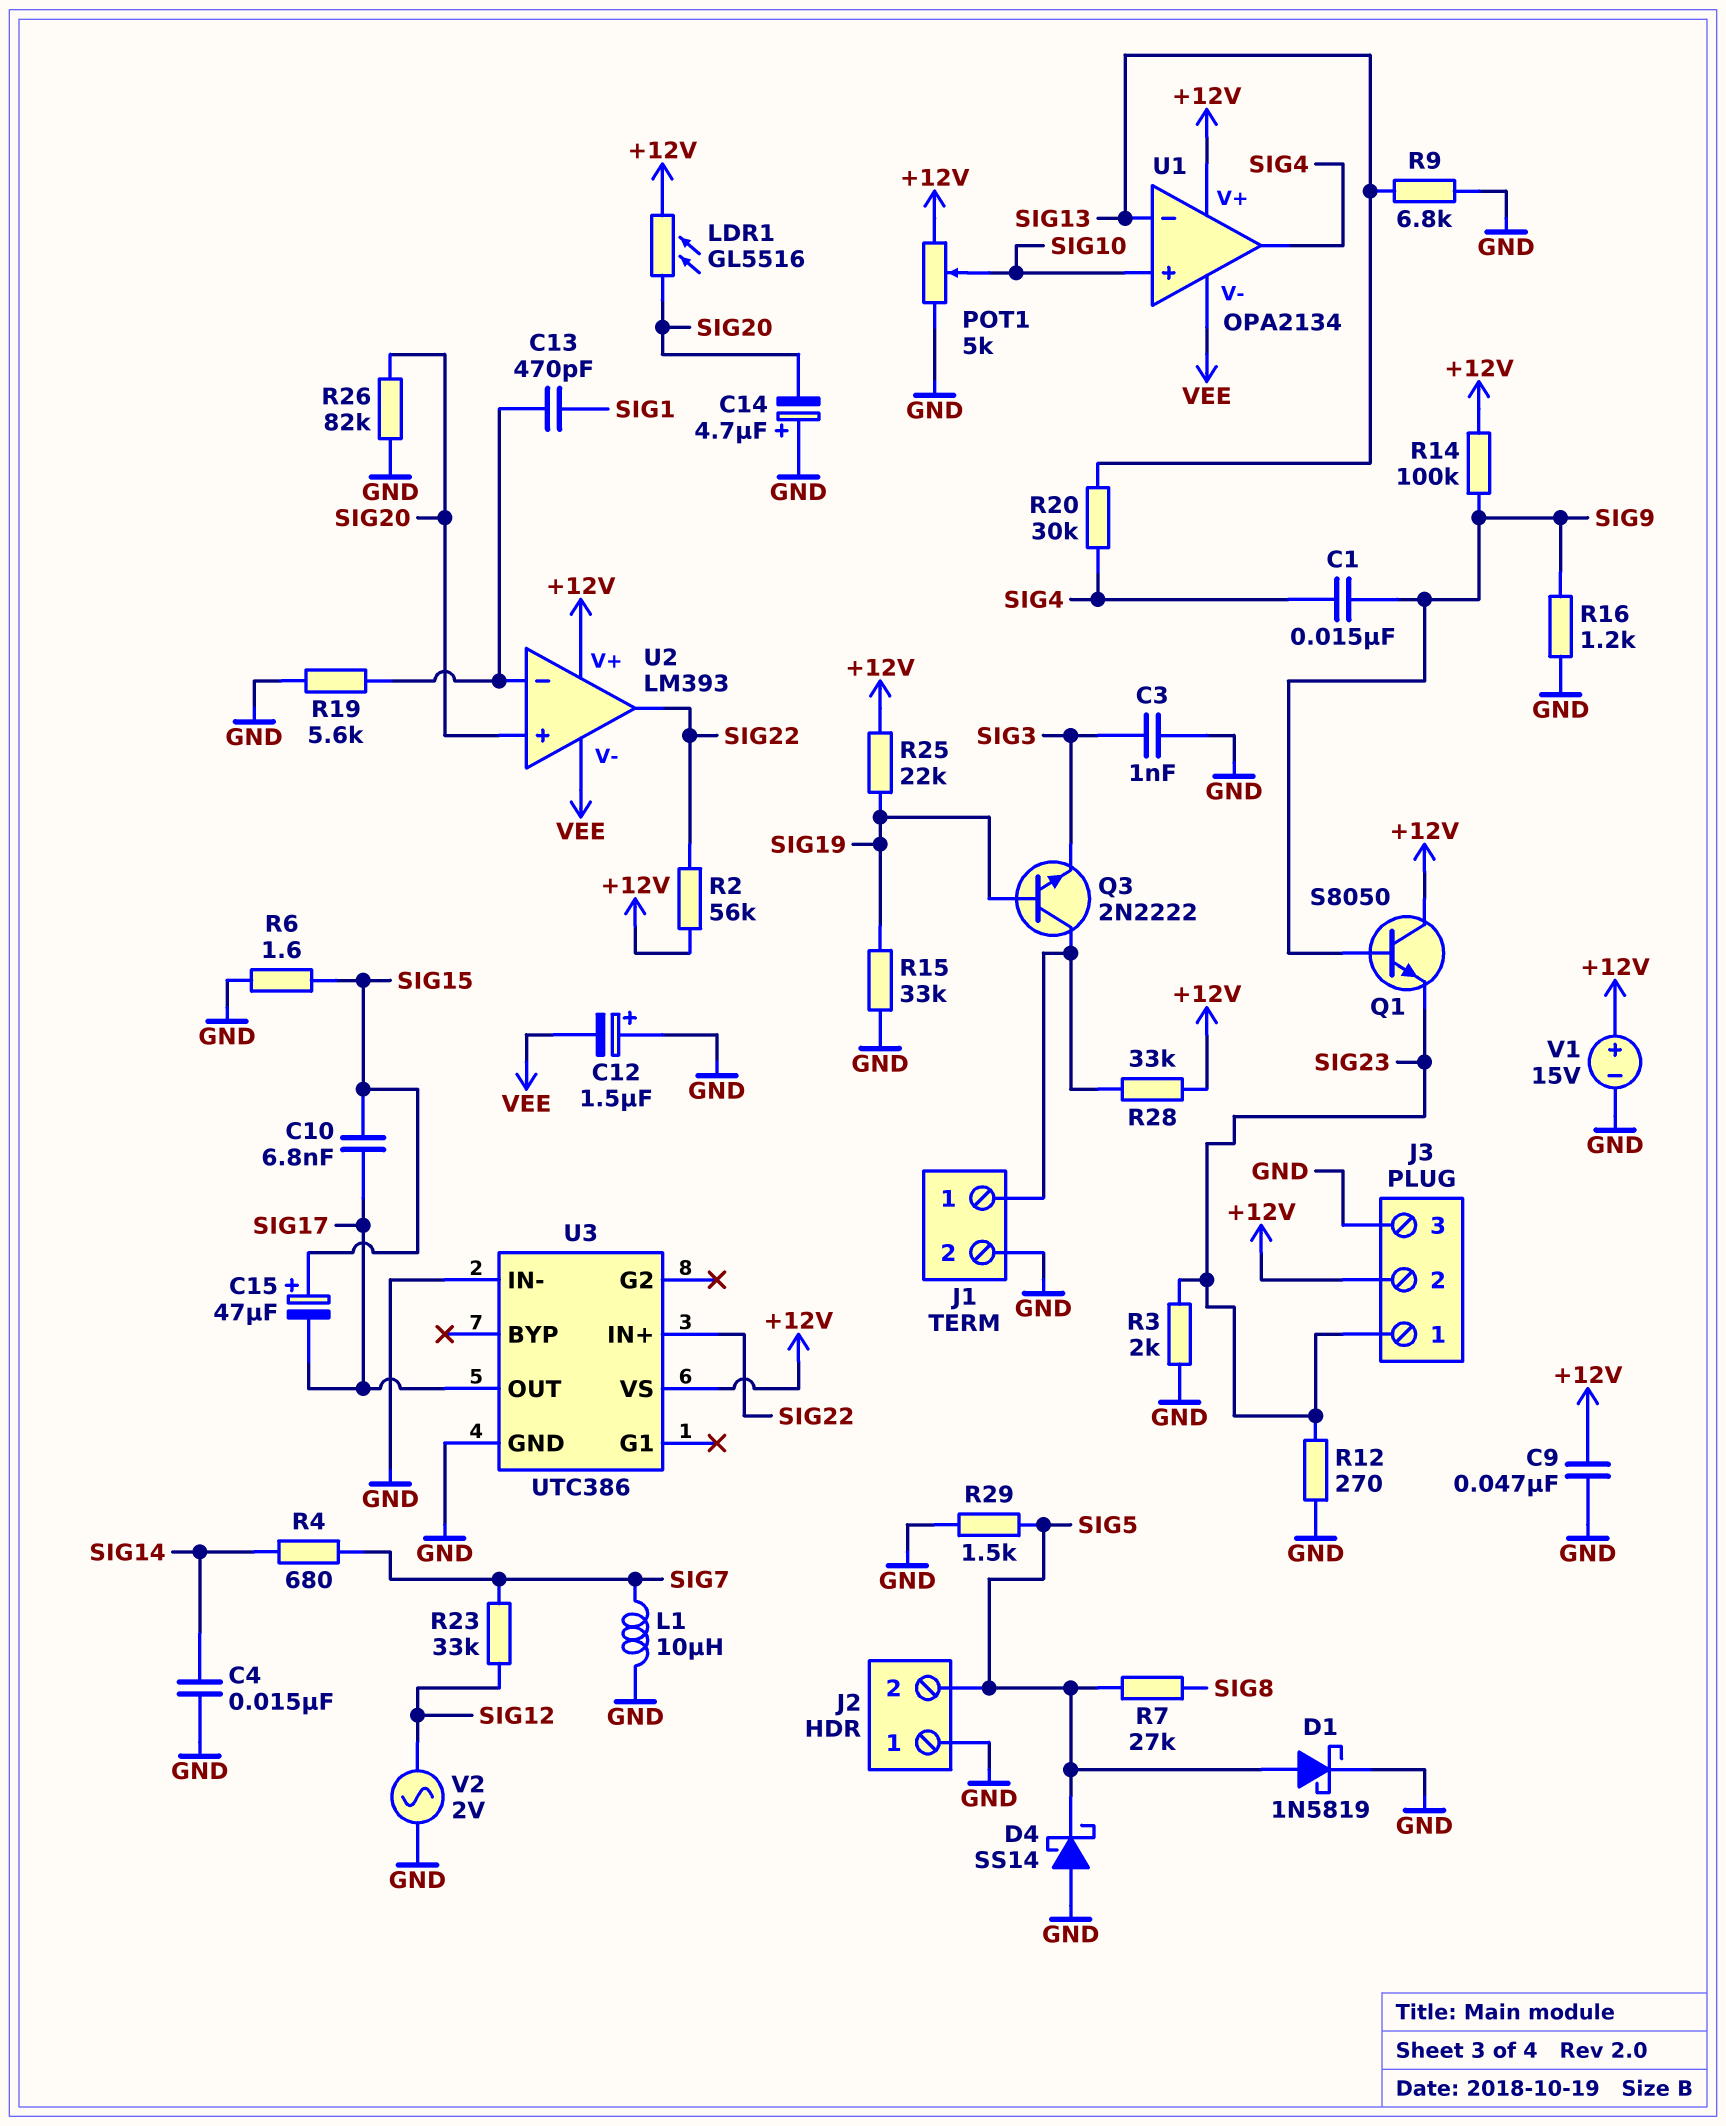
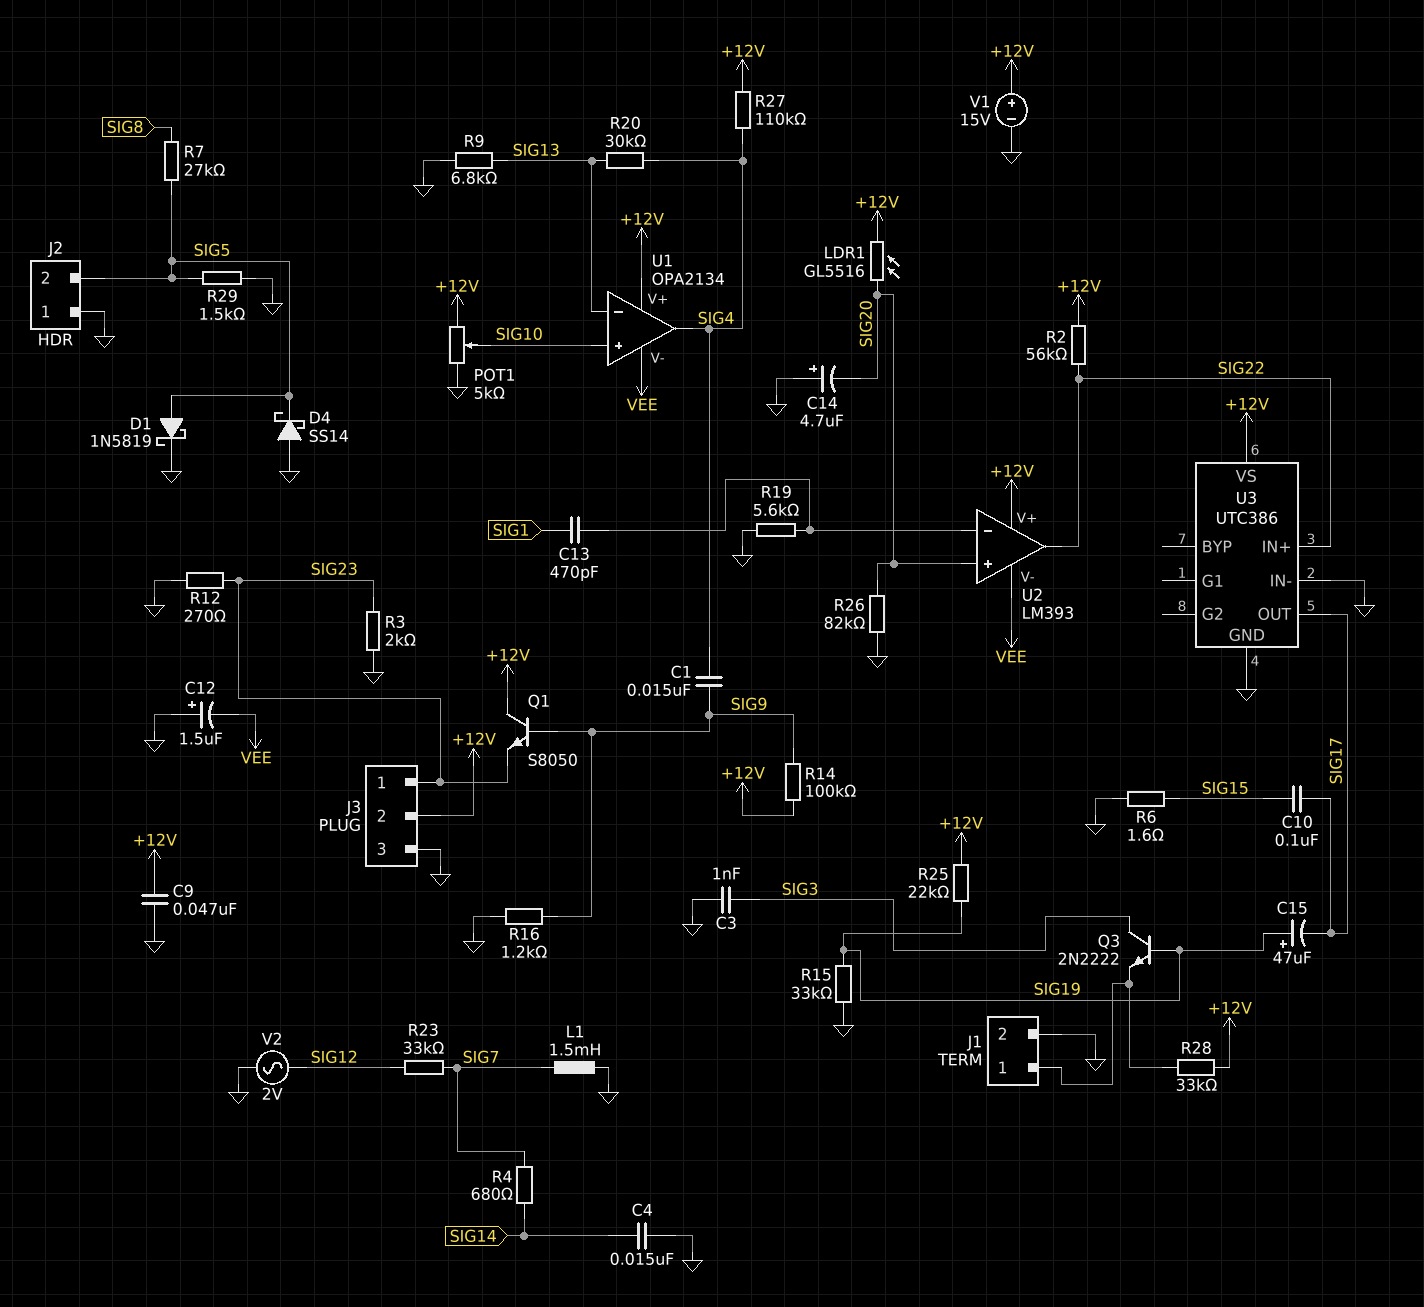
C10: 6.8nF (SIG15, SIG17) -> 100nF (SIG15, SIG17)
C15: 47uF (plus SIG15, minus SIG17) -> 47uF (plus SIG19, minus SIG17)
L1: 10uH (GND, SIG7) -> 1.5mH (GND, SIG7)
Q3: NPN 2N2222 (B SIG19, C J1/1, E SIG3) -> NPN 2N2222 (B SIG19, C SIG3, E J1/1)
R27: none -> 110k (+12V, SIG4)

